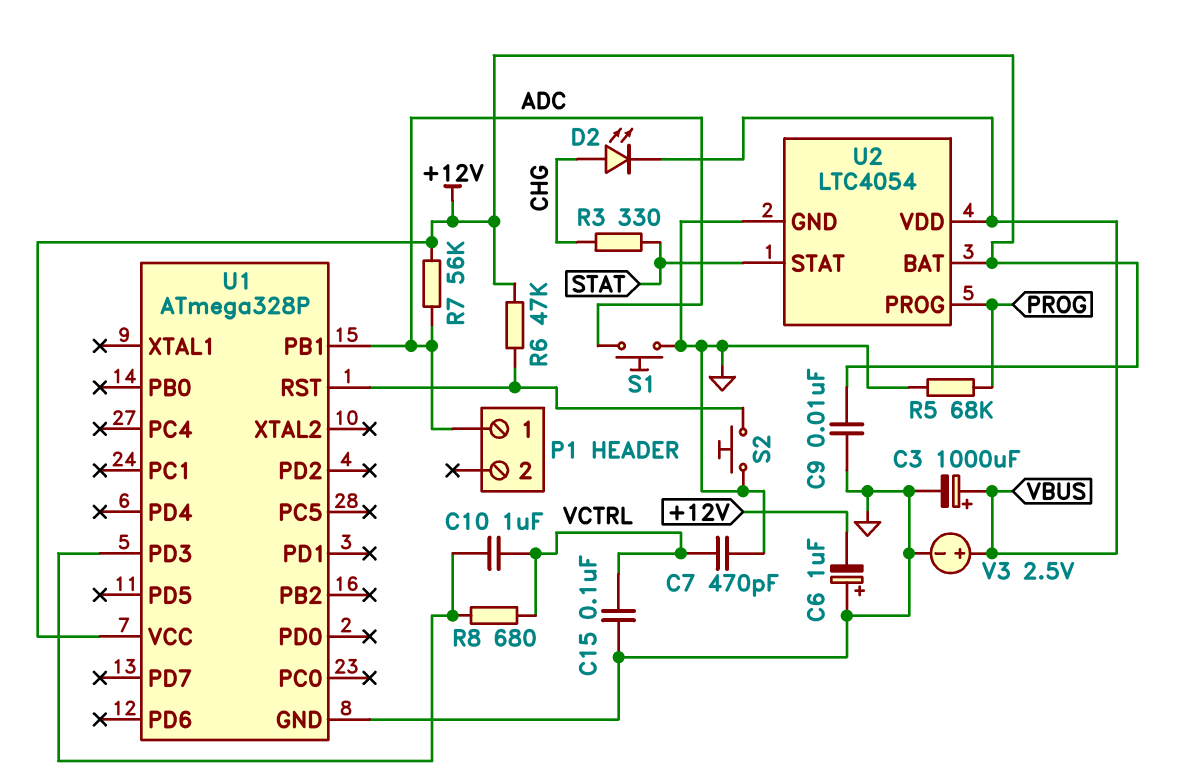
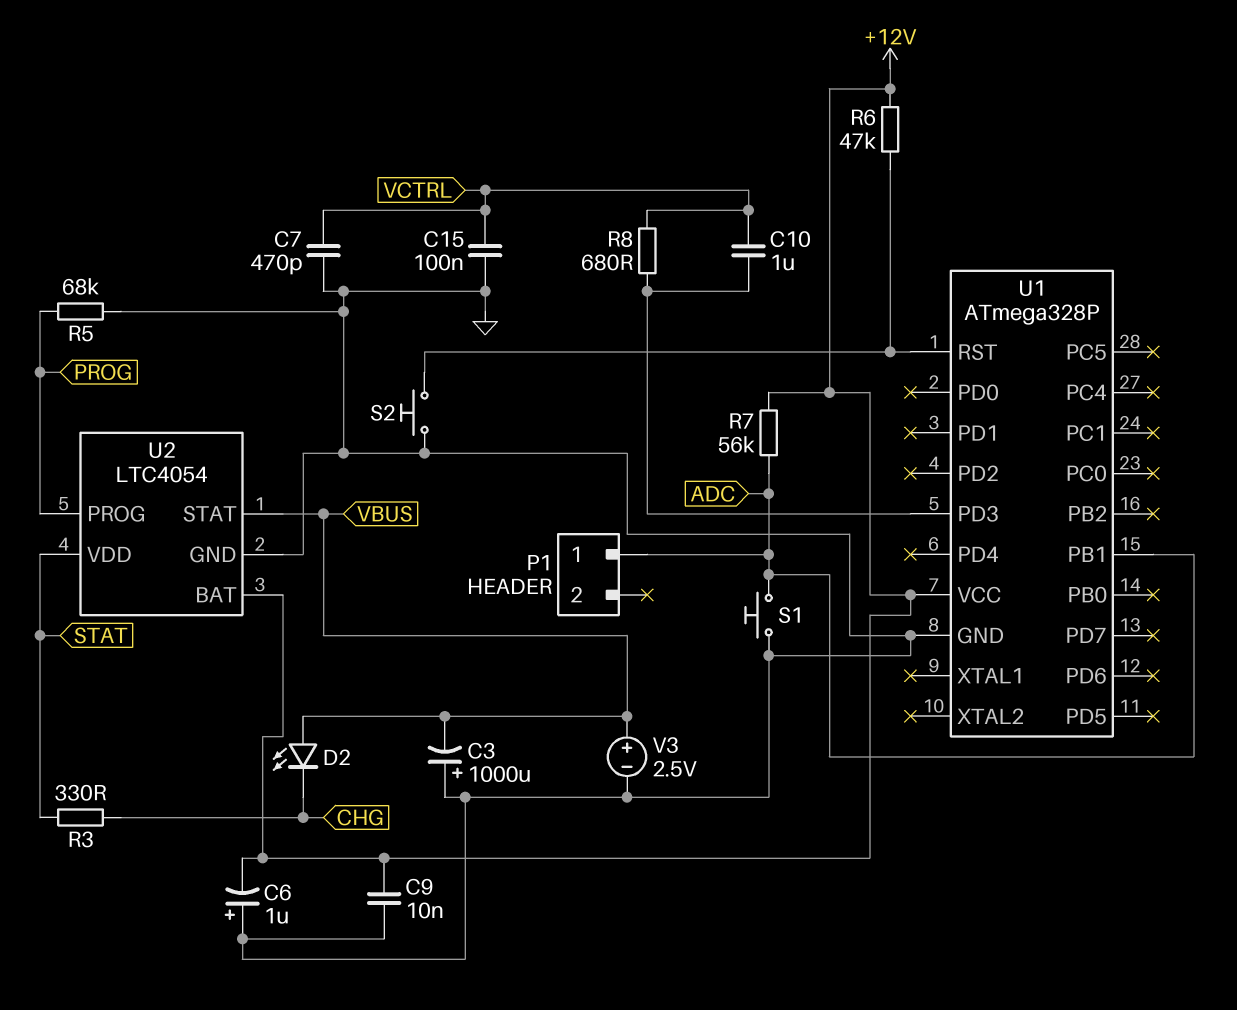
C3: 1000uF (plus VBUS, minus GND) -> 1000uF (plus GND, minus VBUS)
D2: LED (A CHG, K VBUS) -> LED (A VBUS, K CHG)
U2 pin STAT: STAT -> VBUS
U2 pin VDD: VBUS -> STAT

